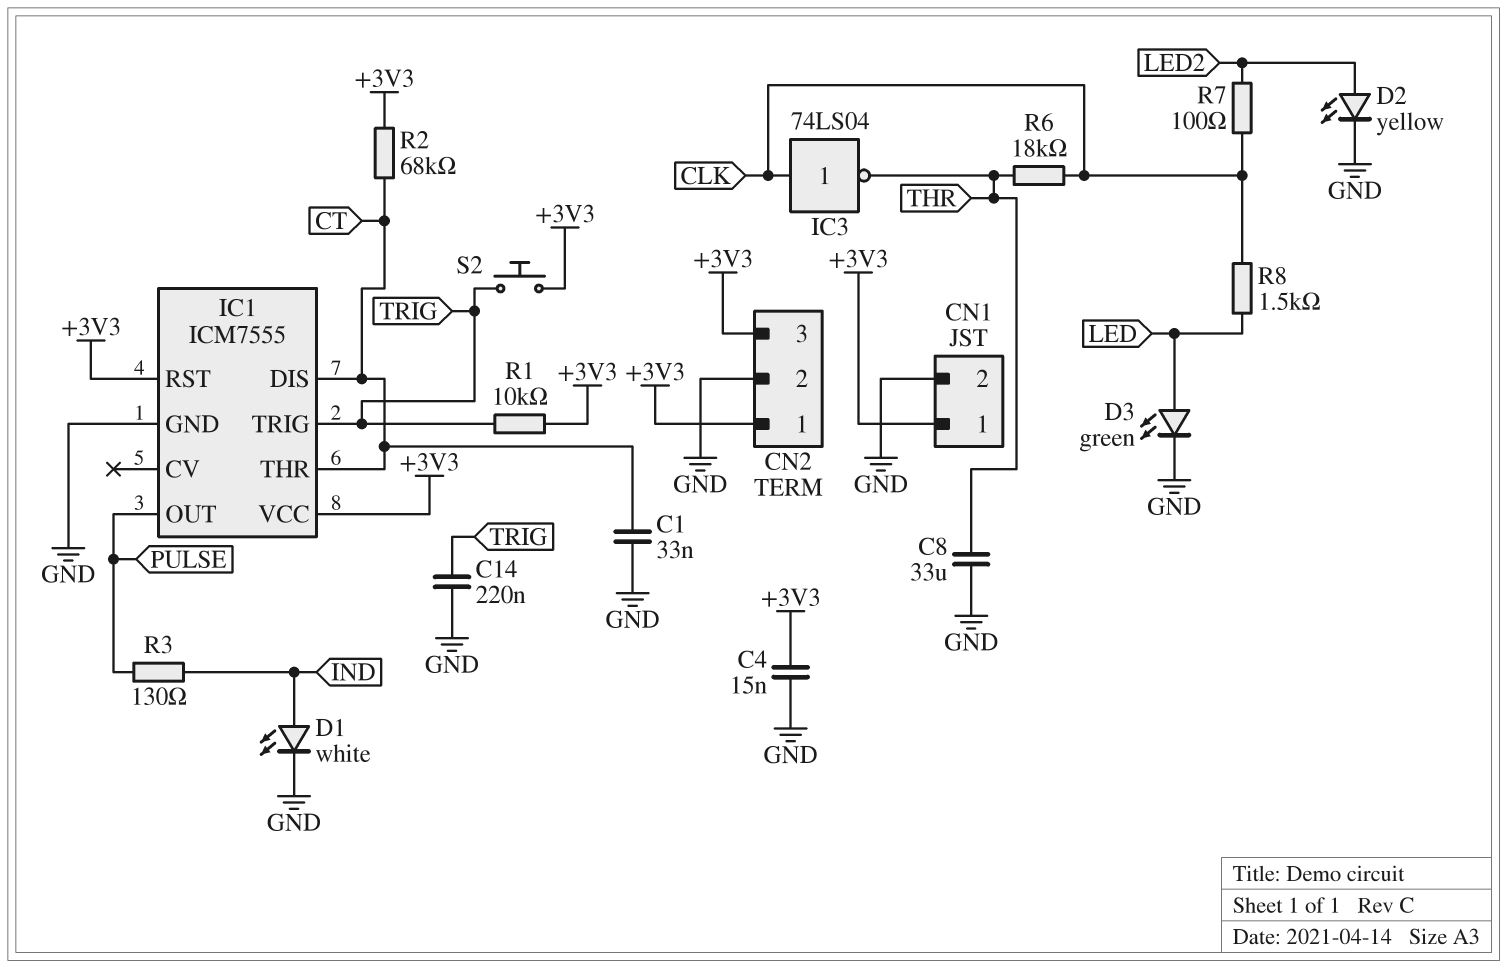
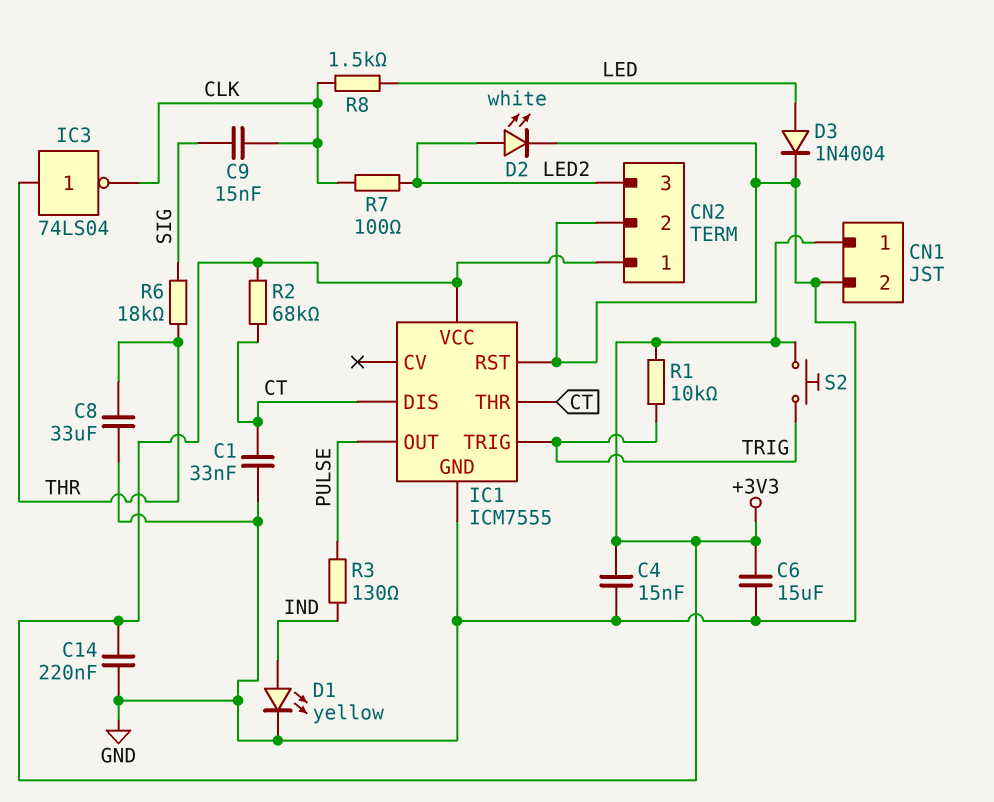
C6: none -> 15uF (+3V3, GND)
C9: none -> 15nF (CLK, SIG)
C14: 220nF (GND, TRIG) -> 220nF (+3V3, GND)
CN2 pin 3: +3V3 -> LED2
D1: LED white (A IND, K GND) -> LED yellow (A IND, K GND)
D2: LED yellow (A LED2, K GND) -> LED white (A LED2, K GND)
D3: LED green (A LED, K GND) -> diode 1N4004 (A LED, K GND)
IC1 pin RST: +3V3 -> GND
IC3: NOT 74LS04 (in CLK, out THR) -> NOT 74LS04 (in THR, out CLK)
R6: 18k (CLK, THR) -> 18k (SIG, THR)

